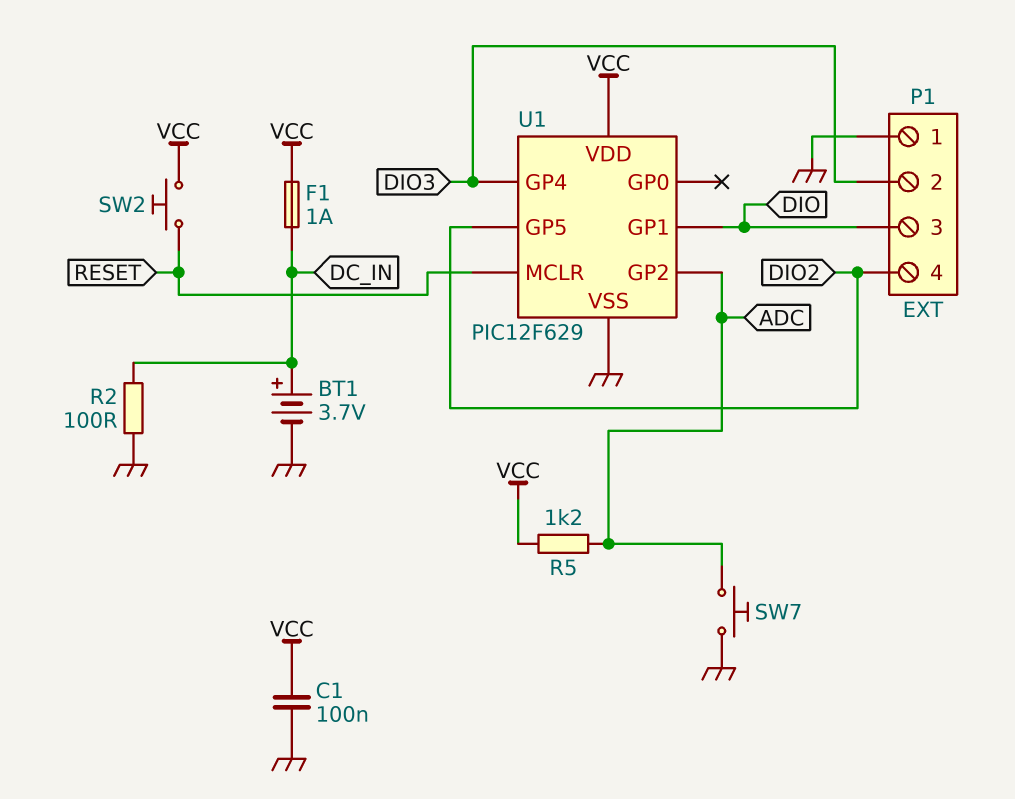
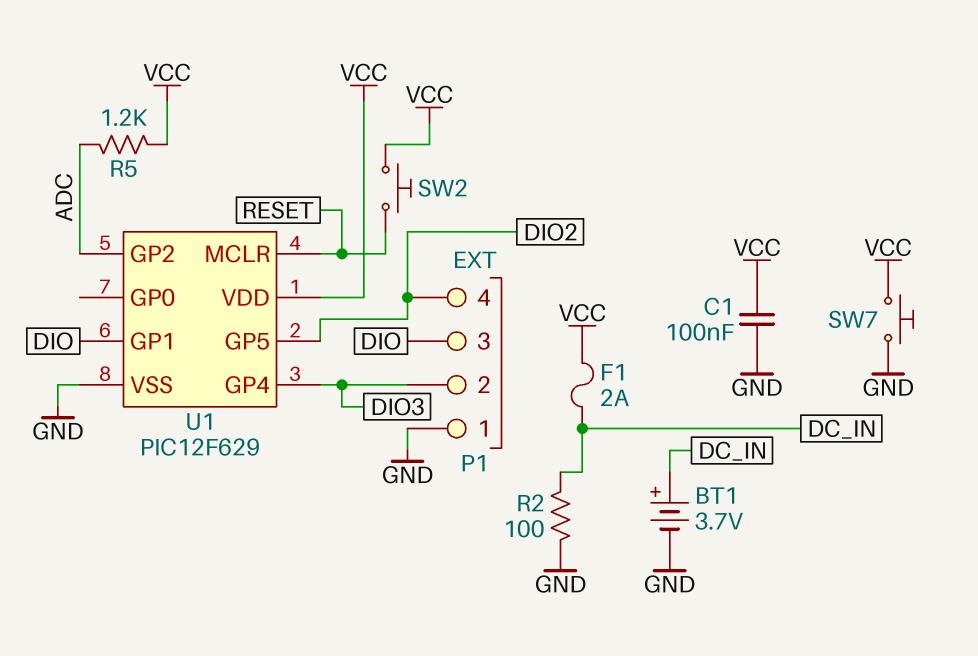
F1: 1A (DC_IN, VCC) -> 2A (DC_IN, VCC)
SW7: button (ADC, GND) -> button (GND, VCC)

